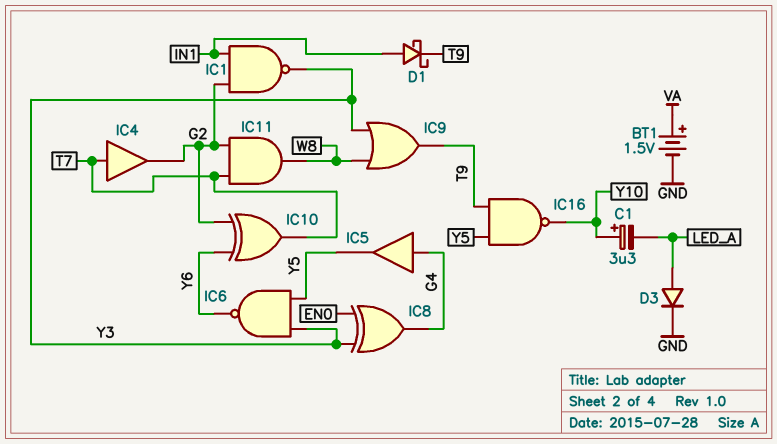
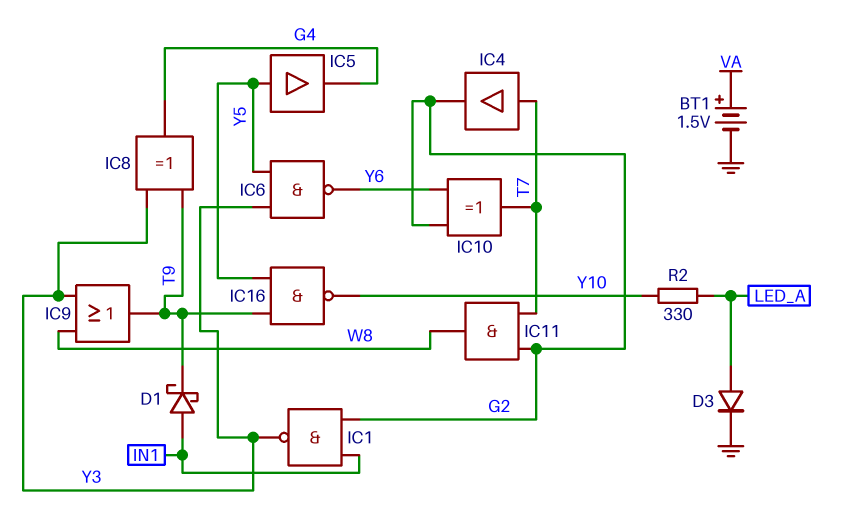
C1: 3.3uF (plus Y10, minus LED_A) -> none
IC5: buffer (in G4, out Y5) -> buffer (in Y5, out G4)
IC8: XOR (in EN0, in Y3, out G4) -> XOR (in T9, in Y3, out G4)
R2: none -> 330 (LED_A, Y10)

